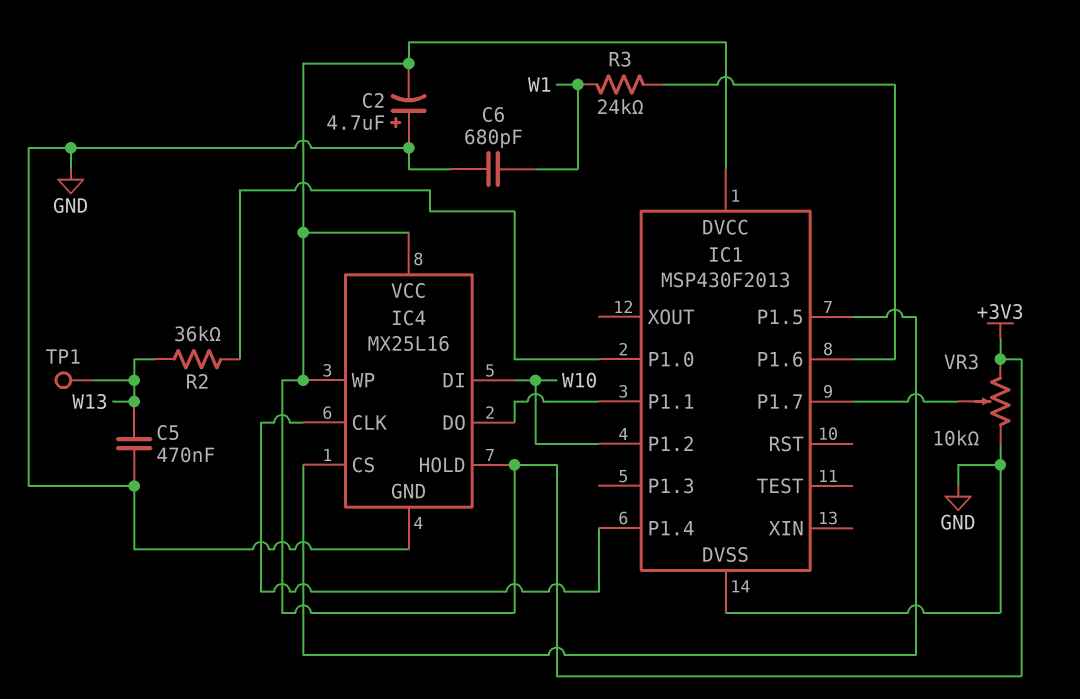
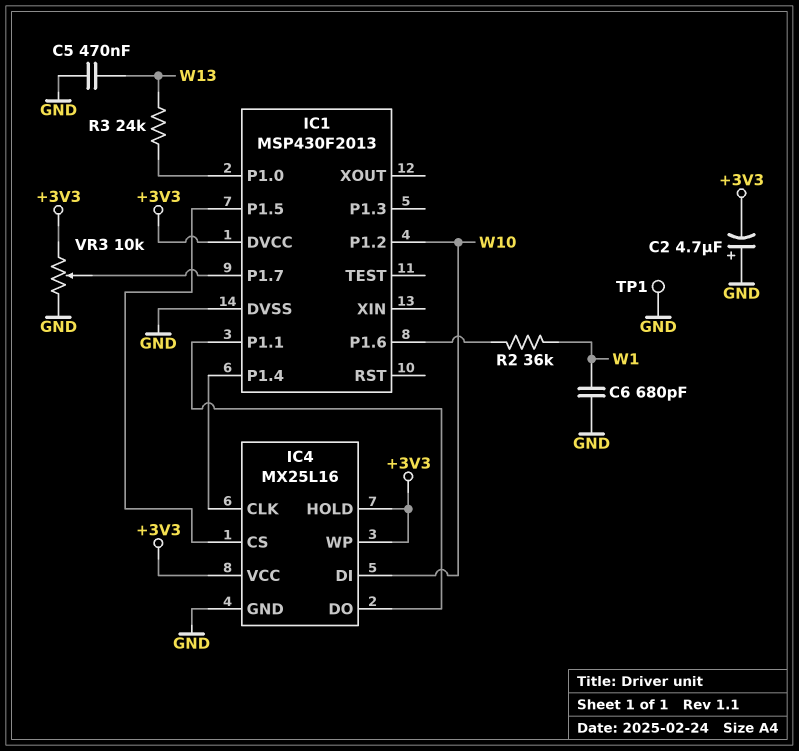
R2: 36k (IC1/P1.0, W13) -> 36k (IC1/P1.6, W1)
R3: 24k (IC1/P1.6, W1) -> 24k (IC1/P1.0, W13)
TP1: test point (W13) -> test point (GND)

